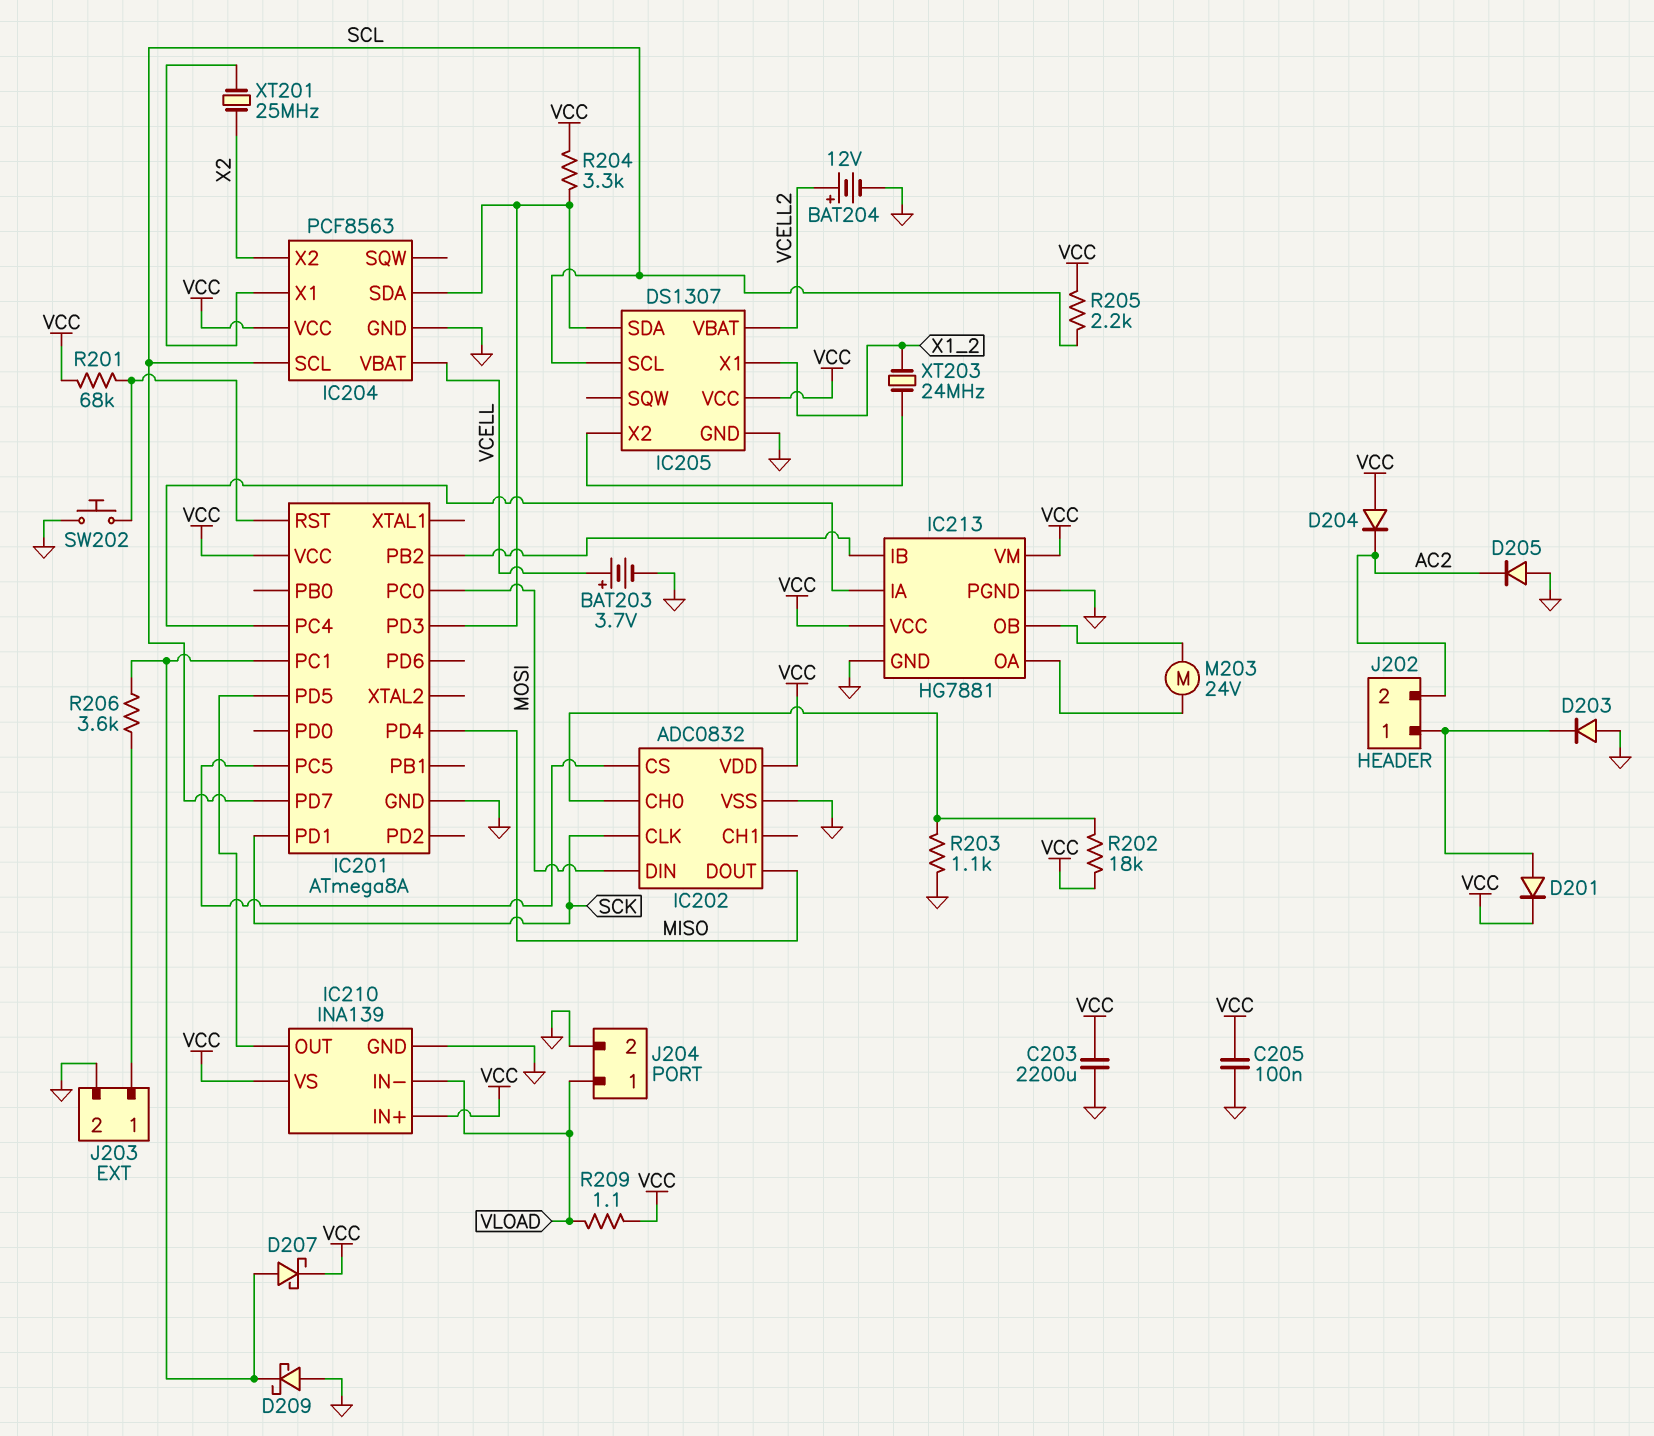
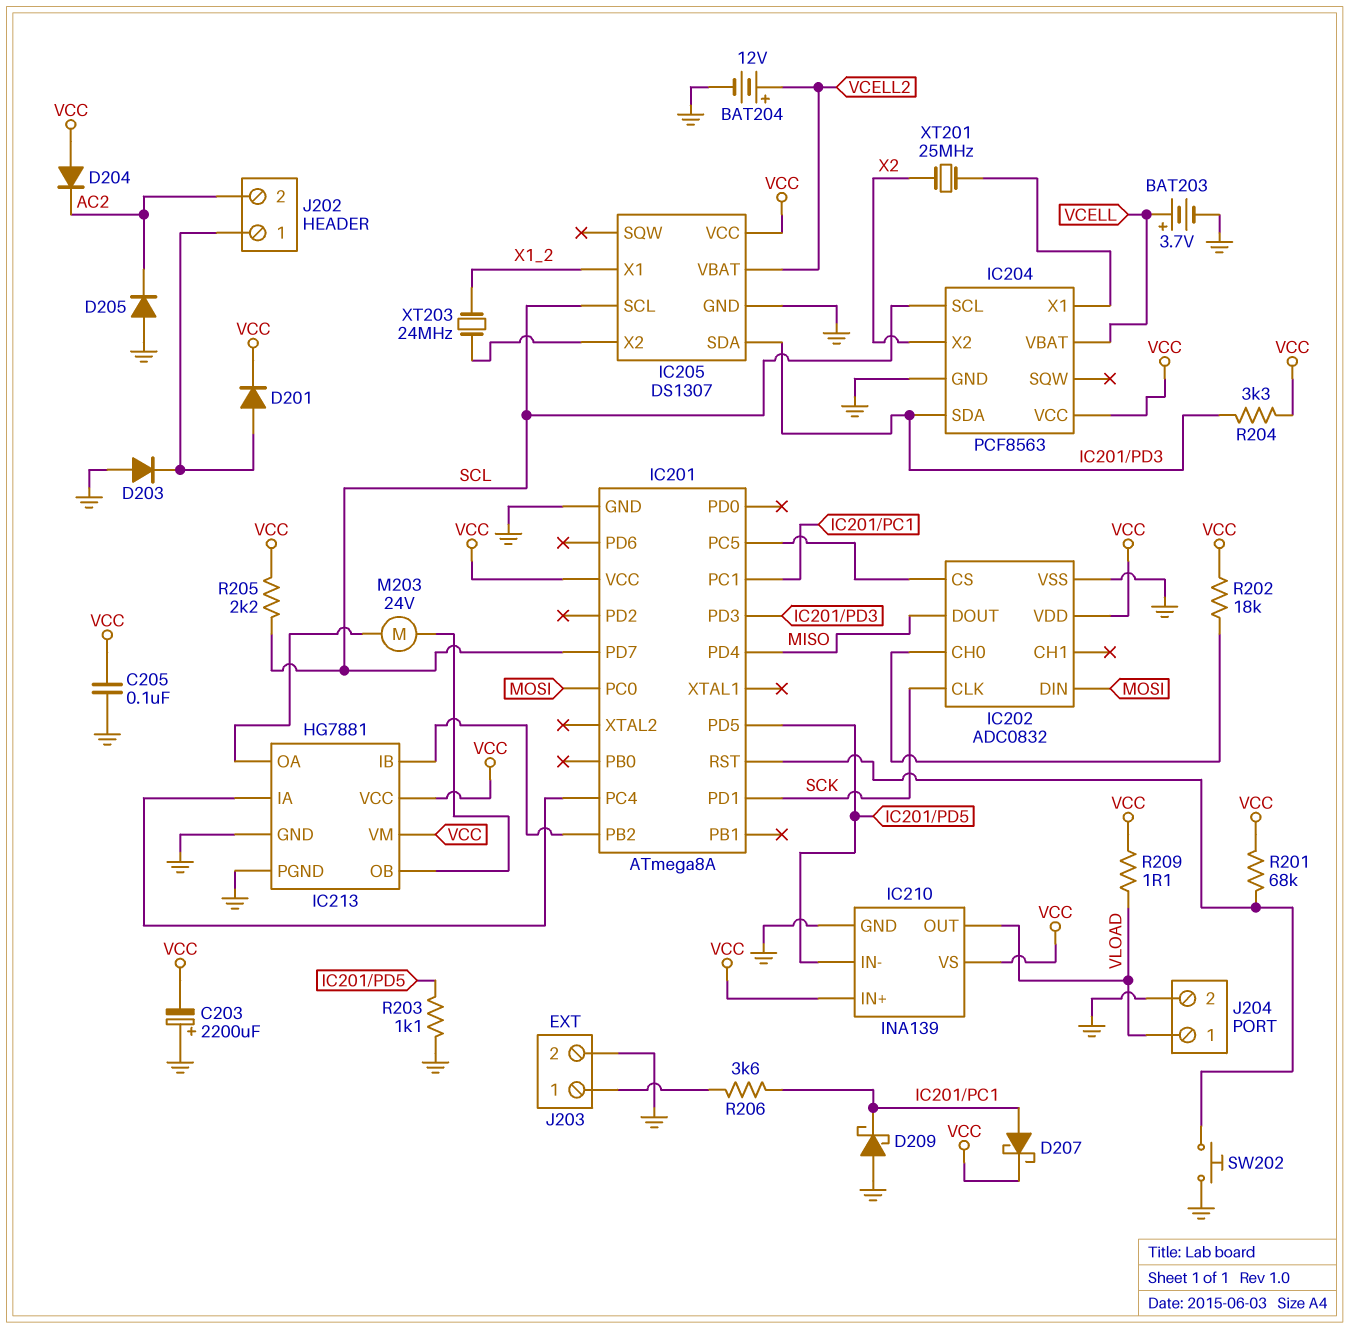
C203: 2200uF (GND, VCC) -> 2200uF (plus GND, minus VCC)
IC210 pin IN-: VLOAD -> IC201/PD5
IC210 pin OUT: IC201/PD5 -> VLOAD
R203: 1.1k (GND, IC202/CH0) -> 1.1k (GND, IC201/PD5)

